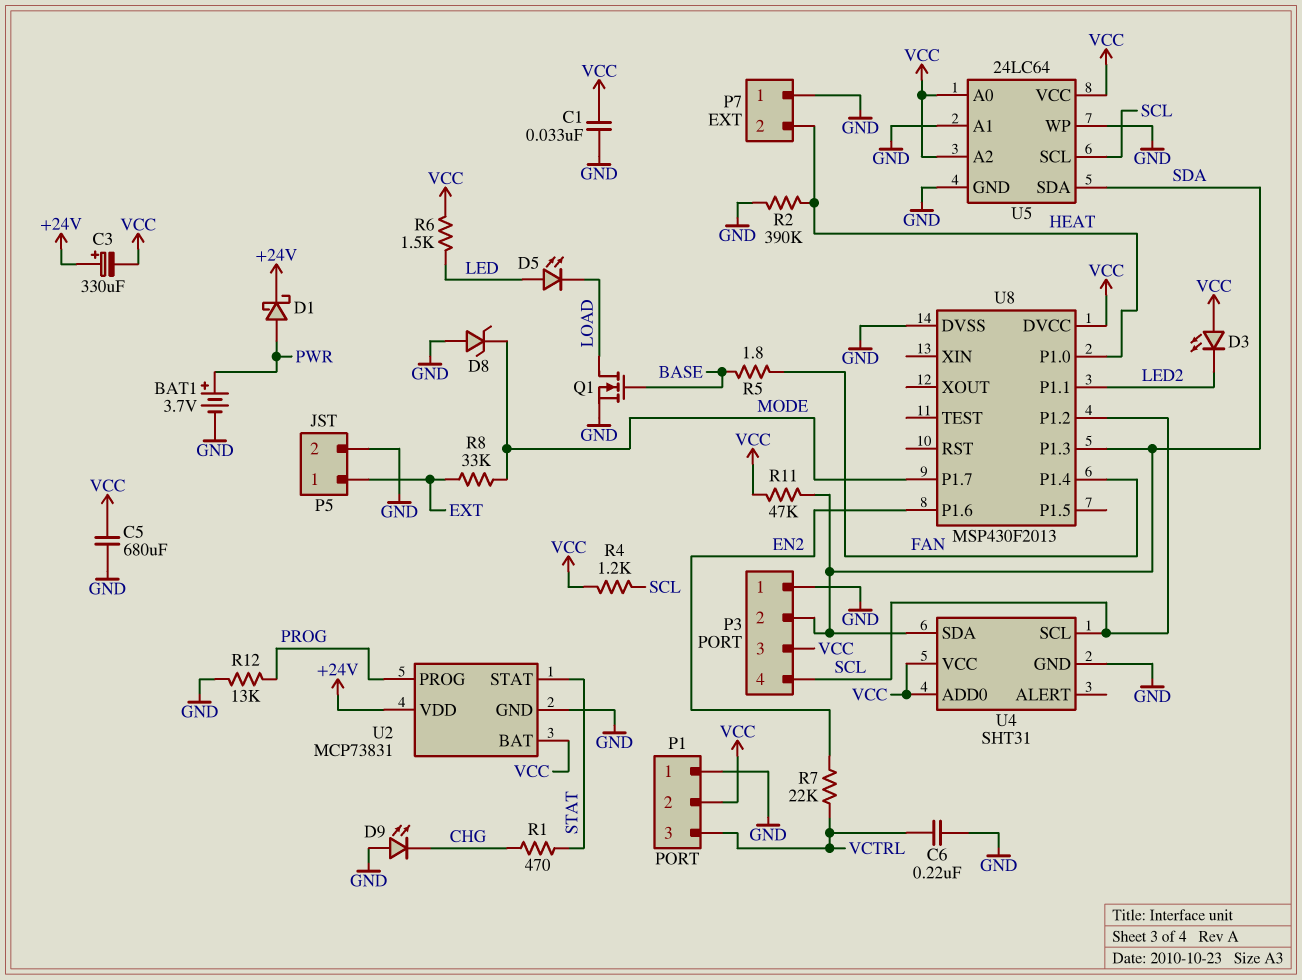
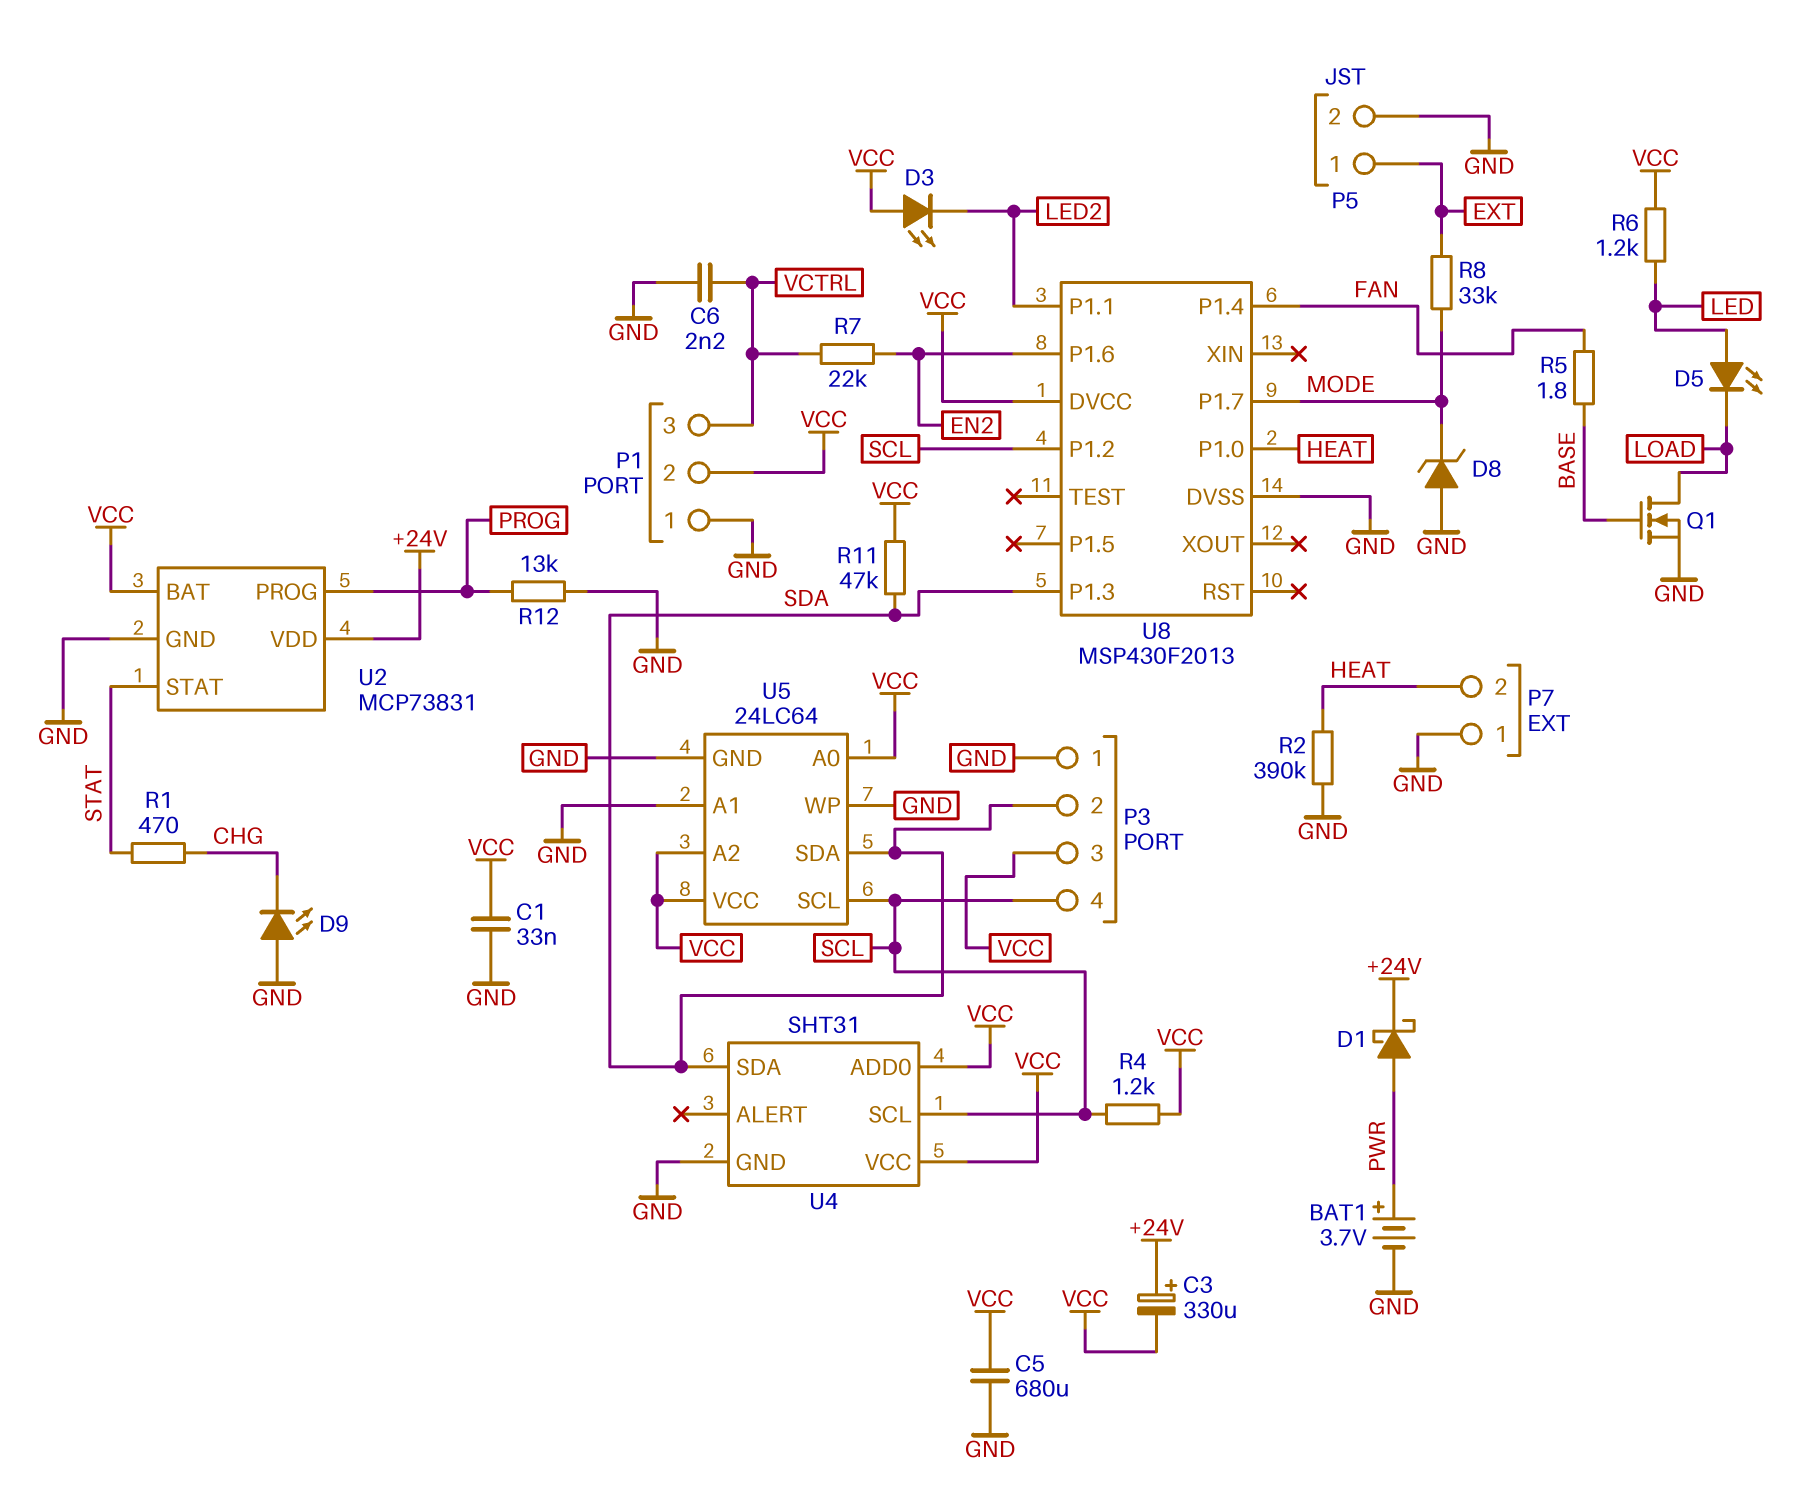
C6: 220nF (GND, VCTRL) -> 2.2nF (GND, VCTRL)
R6: 1.5k (LED, VCC) -> 1.2k (LED, VCC)

